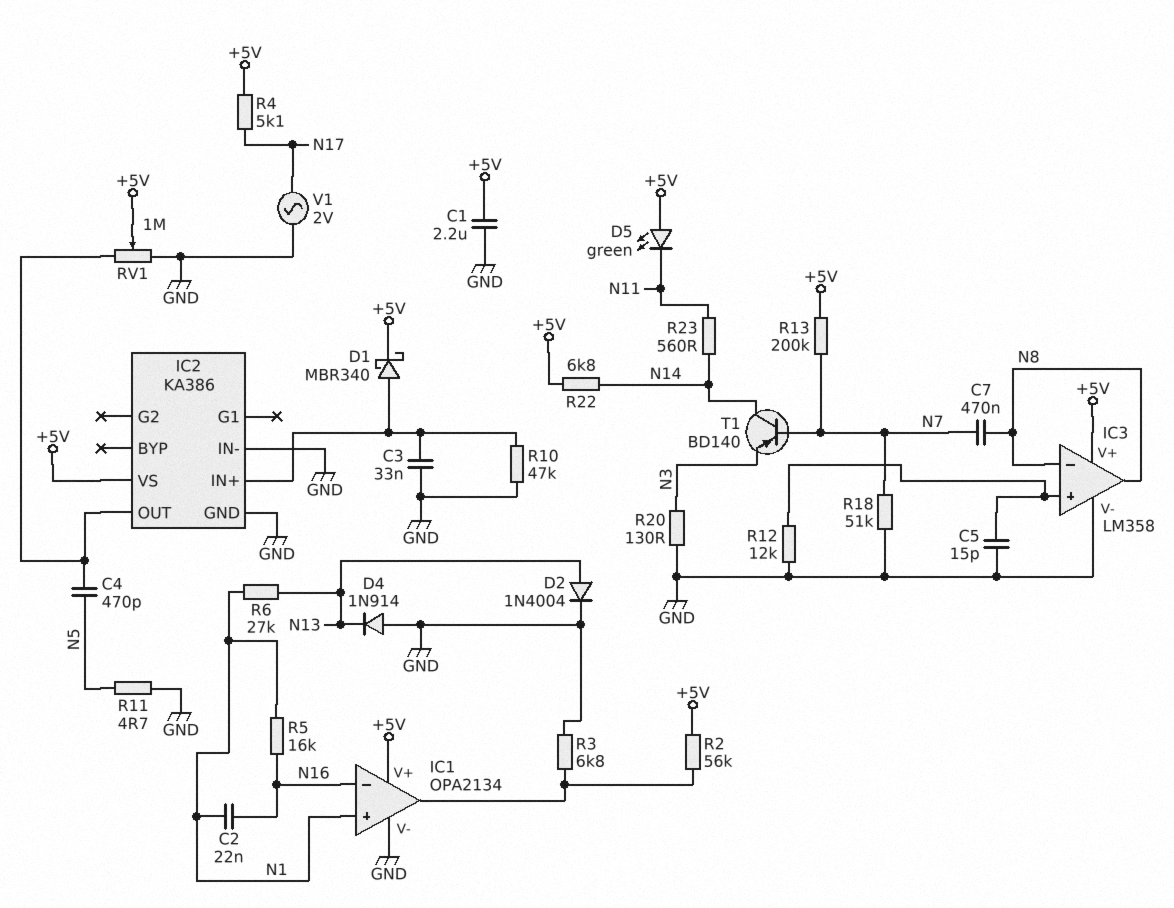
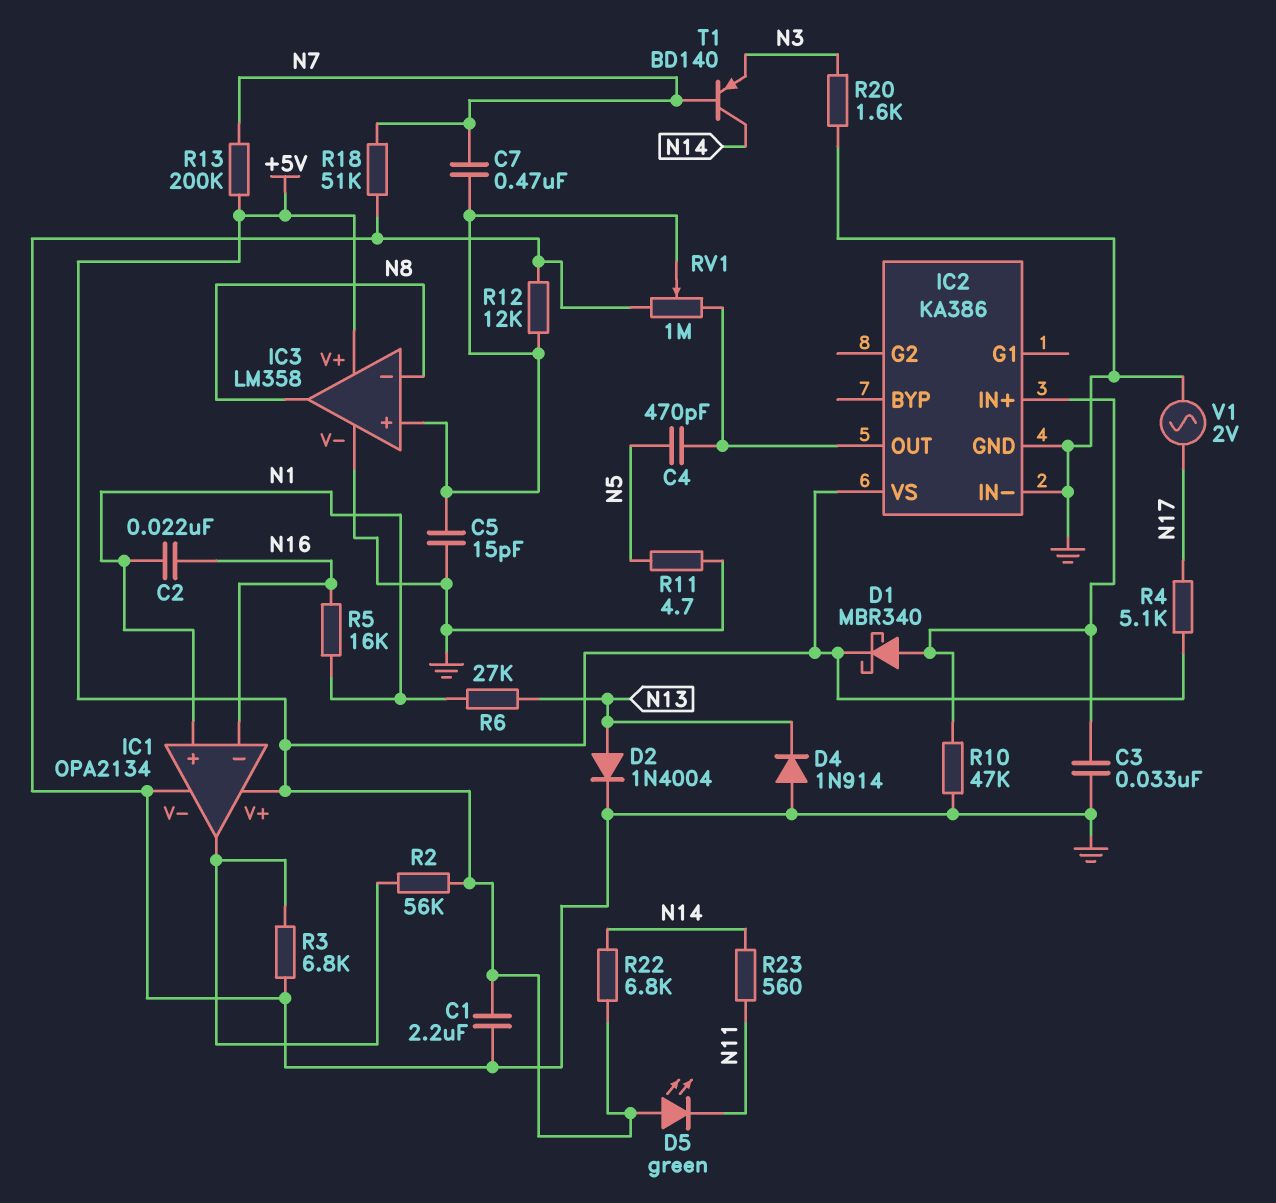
C7: 470nF (N7, N8) -> 470nF (IC3/in+, N7)
R20: 130 (GND, N3) -> 1.6k (GND, N3)
RV1: 1M (GND, IC2/OUT, wiper +5V) -> 1M (GND, IC2/OUT, wiper IC3/in+)

